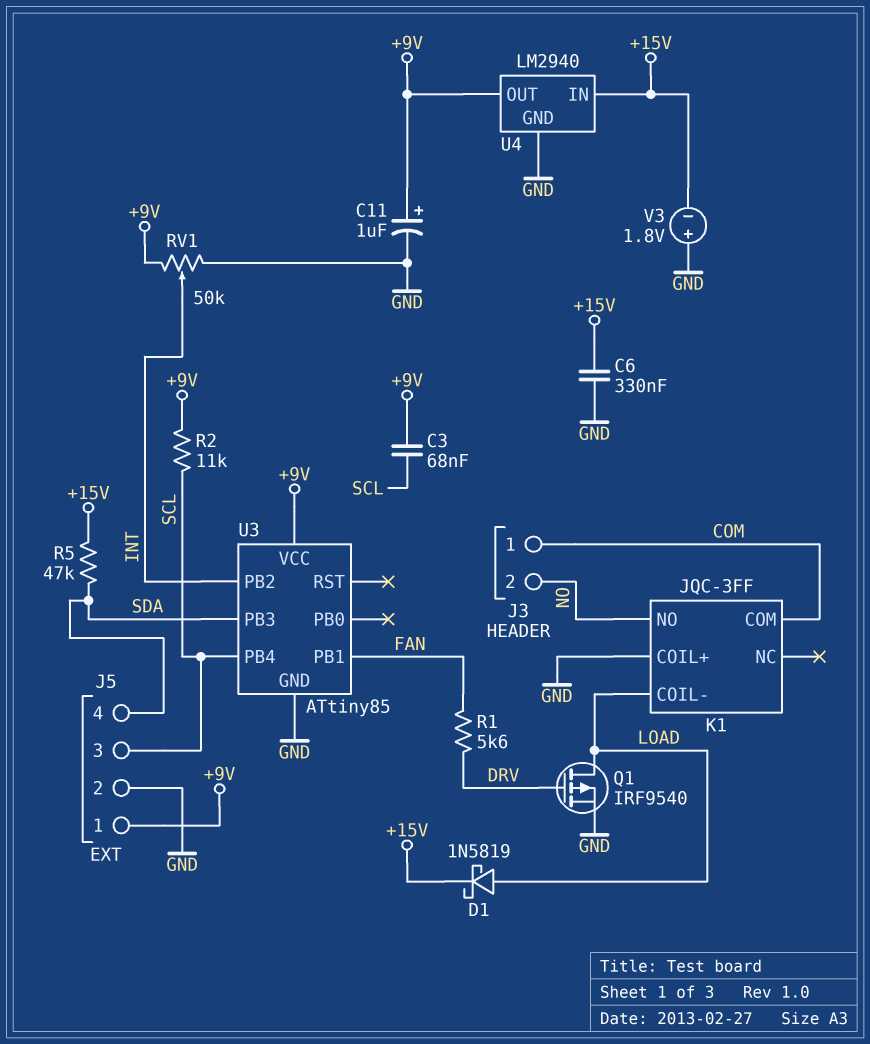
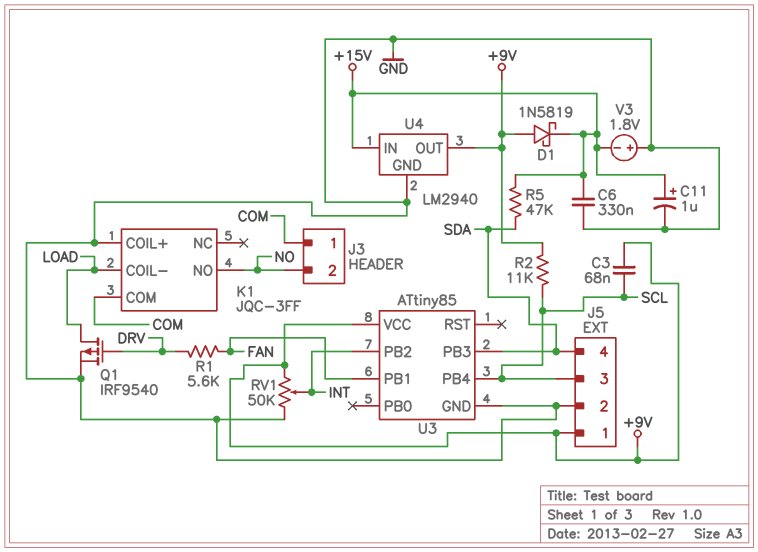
C11: 1uF (plus +9V, minus GND) -> 1uF (plus +15V, minus GND)
D1: schottky 1N5819 (A LOAD, K +15V) -> schottky 1N5819 (A +9V, K +15V)

